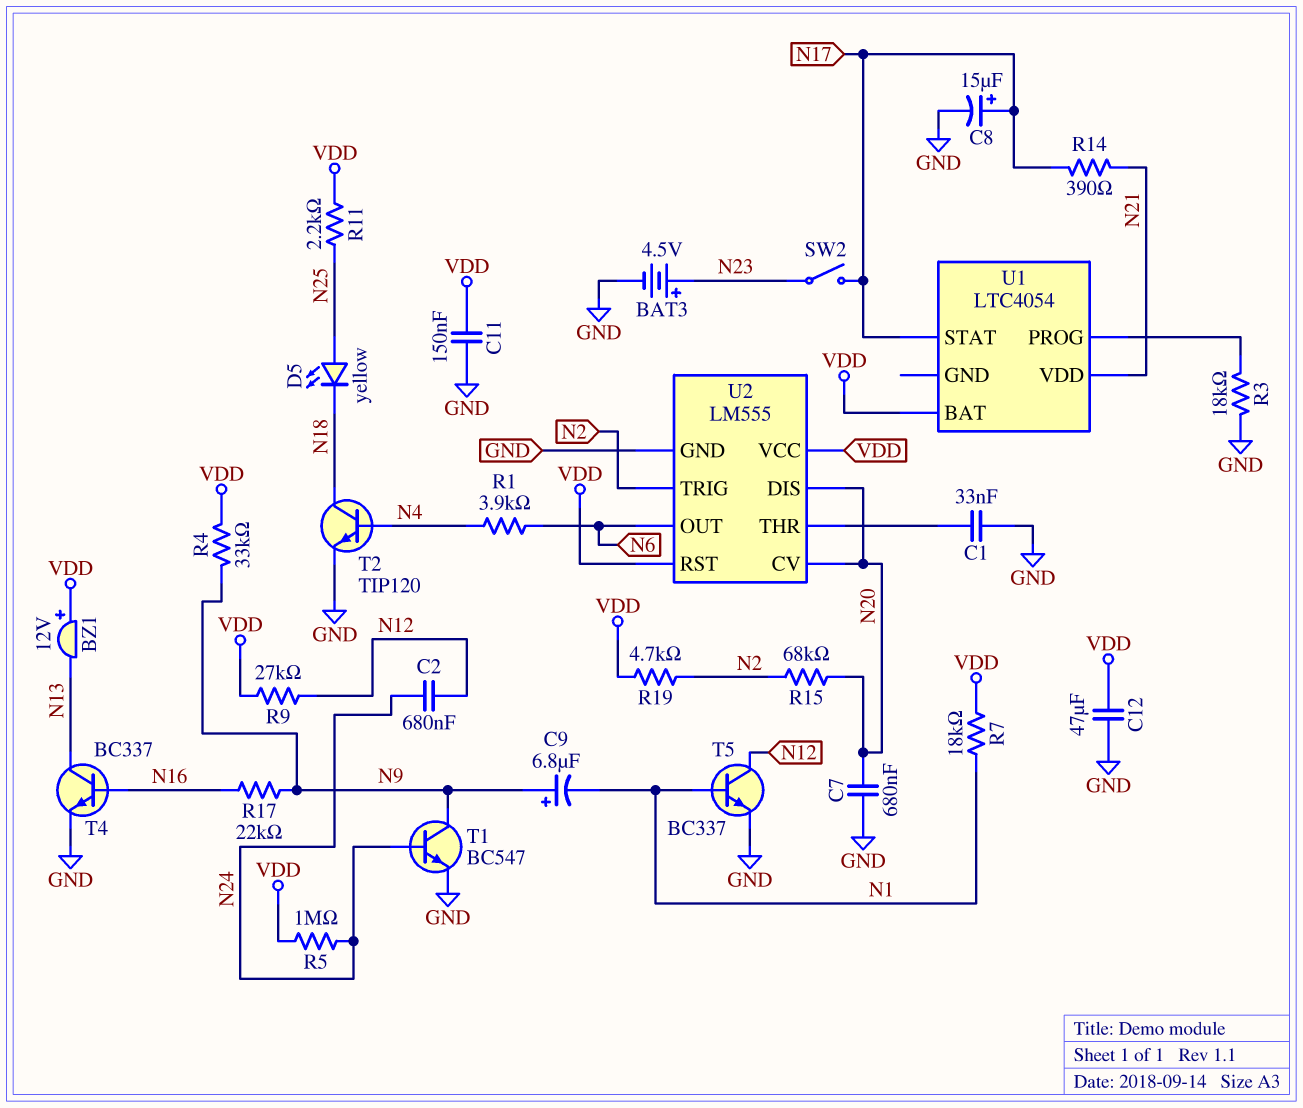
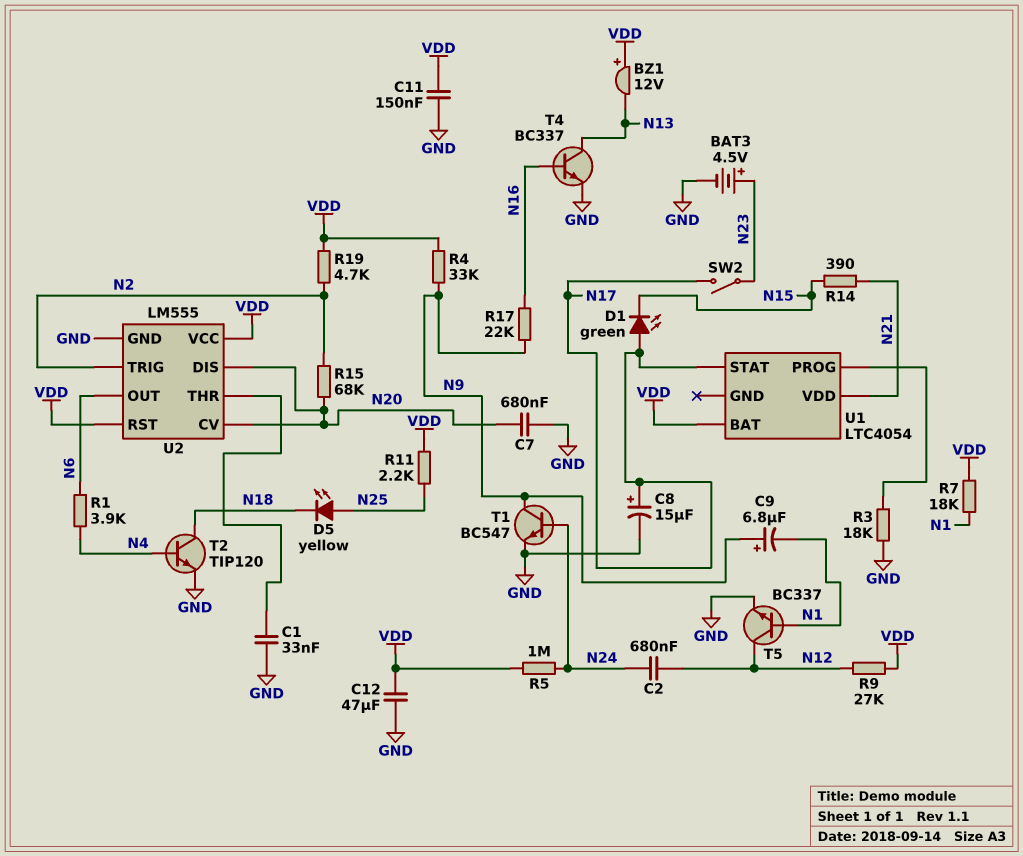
D1: none -> LED green (A N17, K N15)
R14: 390 (N17, N21) -> 390 (N15, N21)

